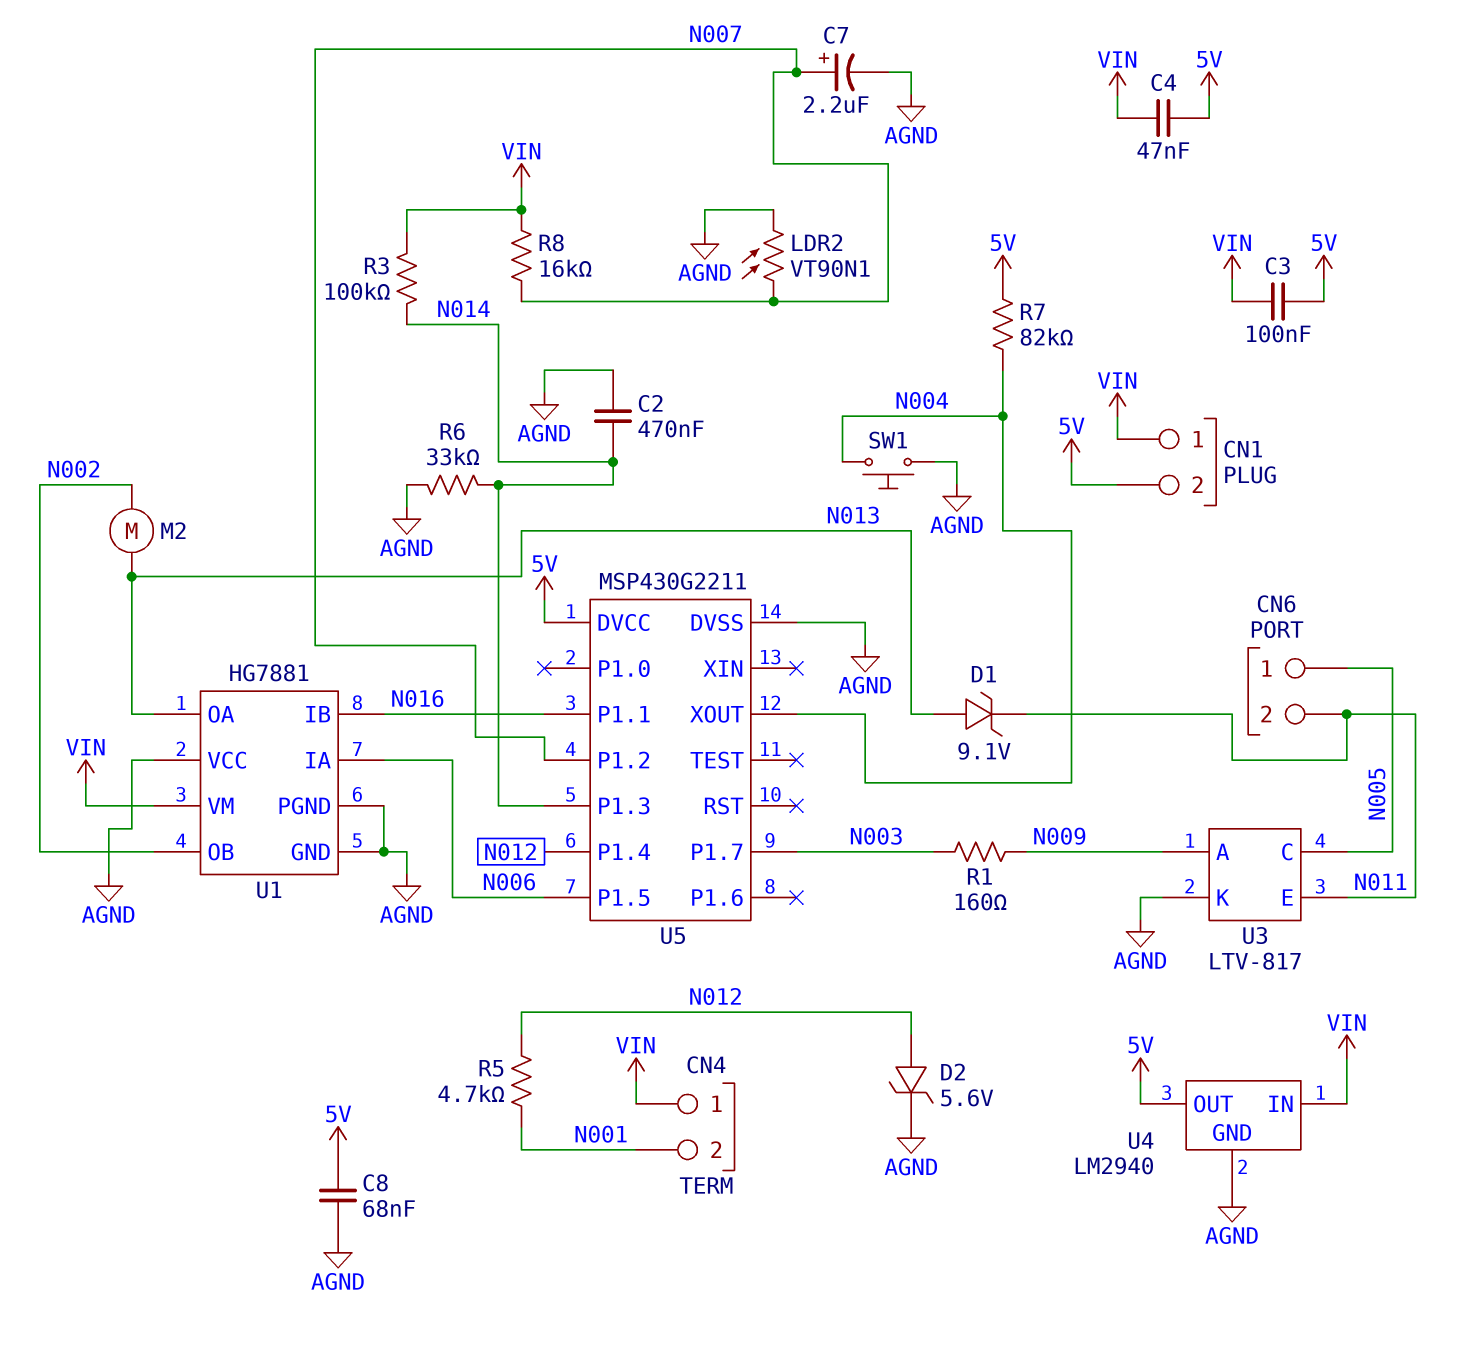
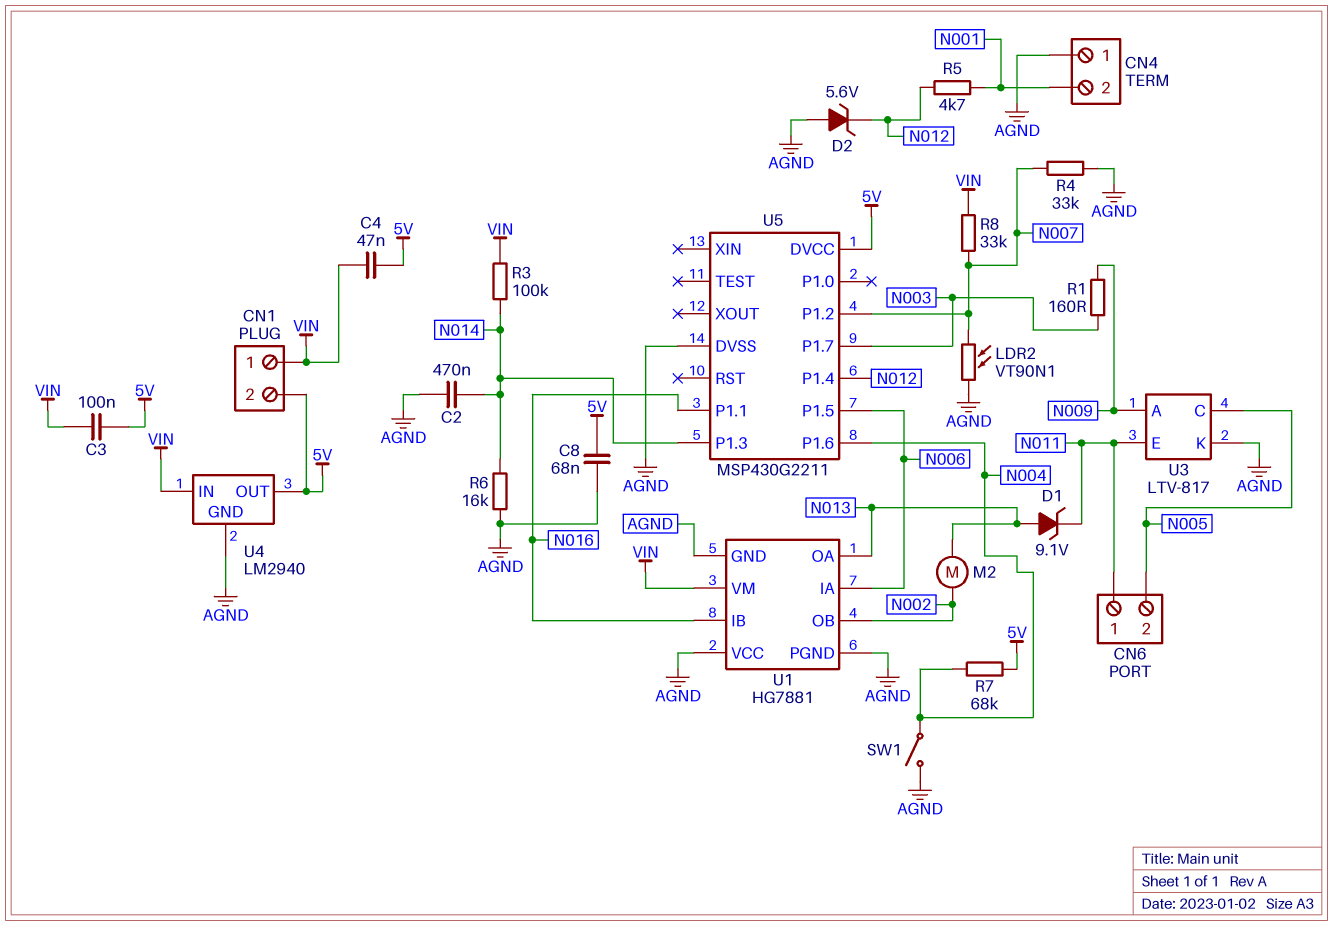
C7: 2.2uF (plus N007, minus AGND) -> none
CN4 pin 1: VIN -> AGND
CN6 pin 1: N005 -> N011
CN6 pin 2: N011 -> N005
D2: zener 5.6V (A N012, K AGND) -> zener 5.6V (A AGND, K N012)
R4: none -> 33k (AGND, N007)
R6: 33k (AGND, N014) -> 16k (AGND, N014)
R7: 82k (5V, N004) -> 68k (5V, N004)
R8: 16k (N007, VIN) -> 33k (N007, VIN)
SW1: button (AGND, N004) -> switch (AGND, N004)
U5 pin P1.6: none -> N004
U5 pin XOUT: N004 -> none

